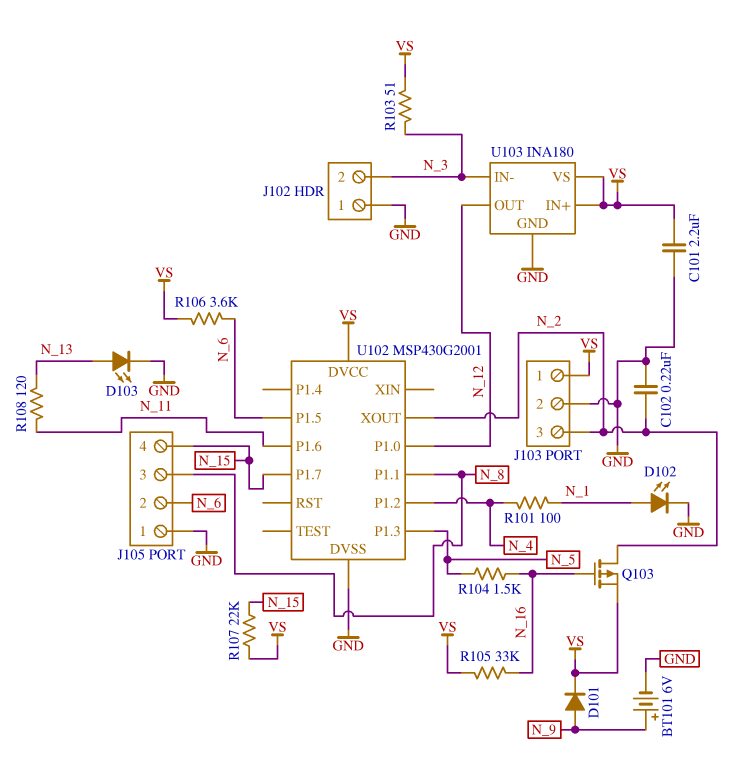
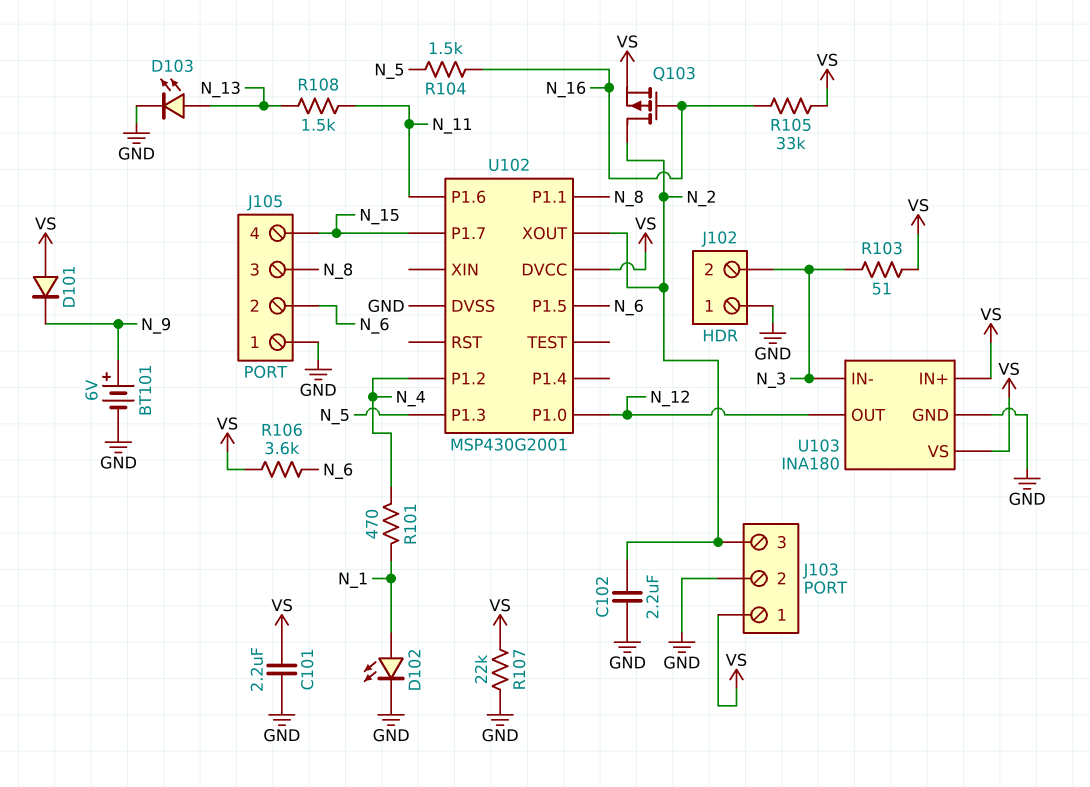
C102: 220nF (GND, N_2) -> 2.2uF (GND, N_2)
D101: diode (A N_9, K VS) -> diode (A VS, K N_9)
R101: 100 (N_1, N_4) -> 470 (N_1, N_4)
R107: 22k (N_15, VS) -> 22k (GND, VS)
R108: 120 (N_11, N_13) -> 1.5k (N_11, N_13)

